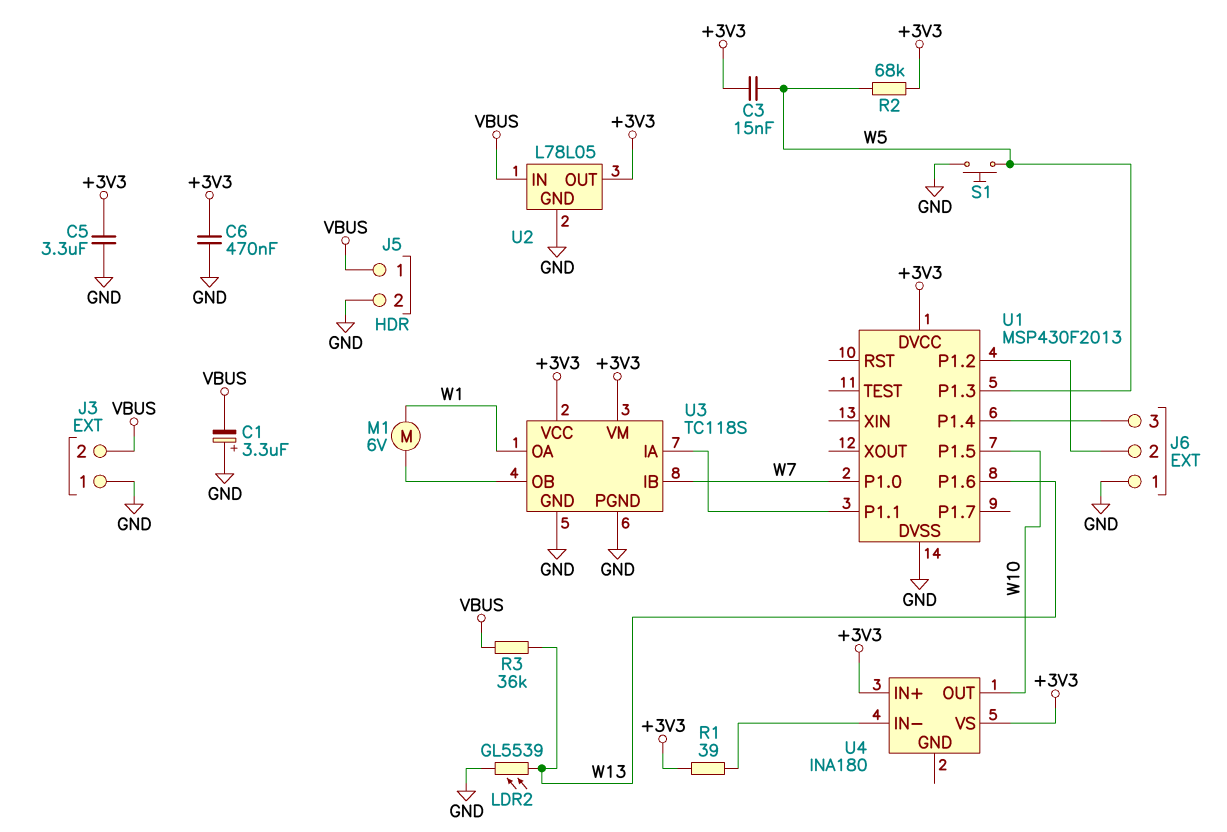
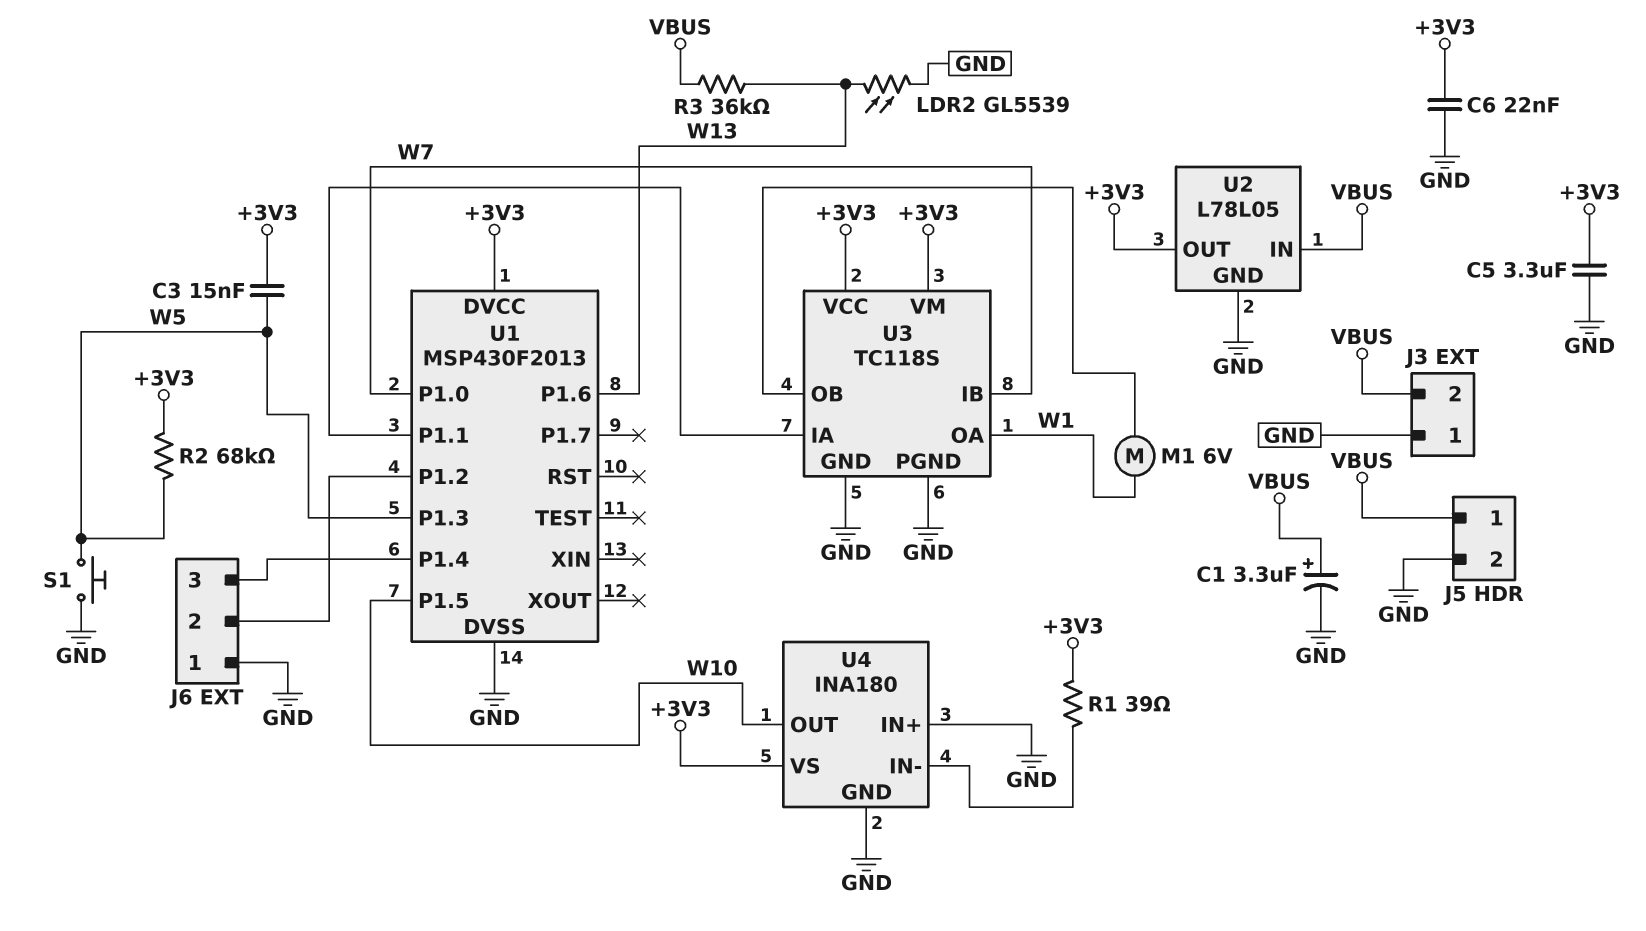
C1: 3.3uF (plus GND, minus VBUS) -> 3.3uF (plus VBUS, minus GND)
C6: 470nF (+3V3, GND) -> 22nF (+3V3, GND)
U4 pin GND: none -> GND
U4 pin IN+: +3V3 -> GND

